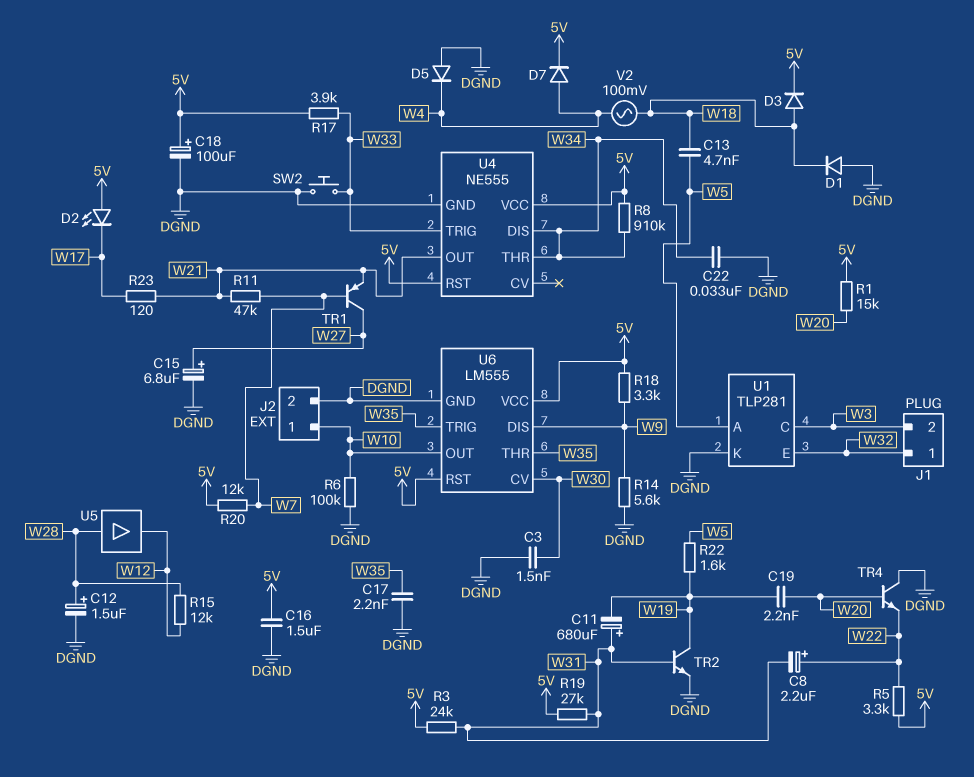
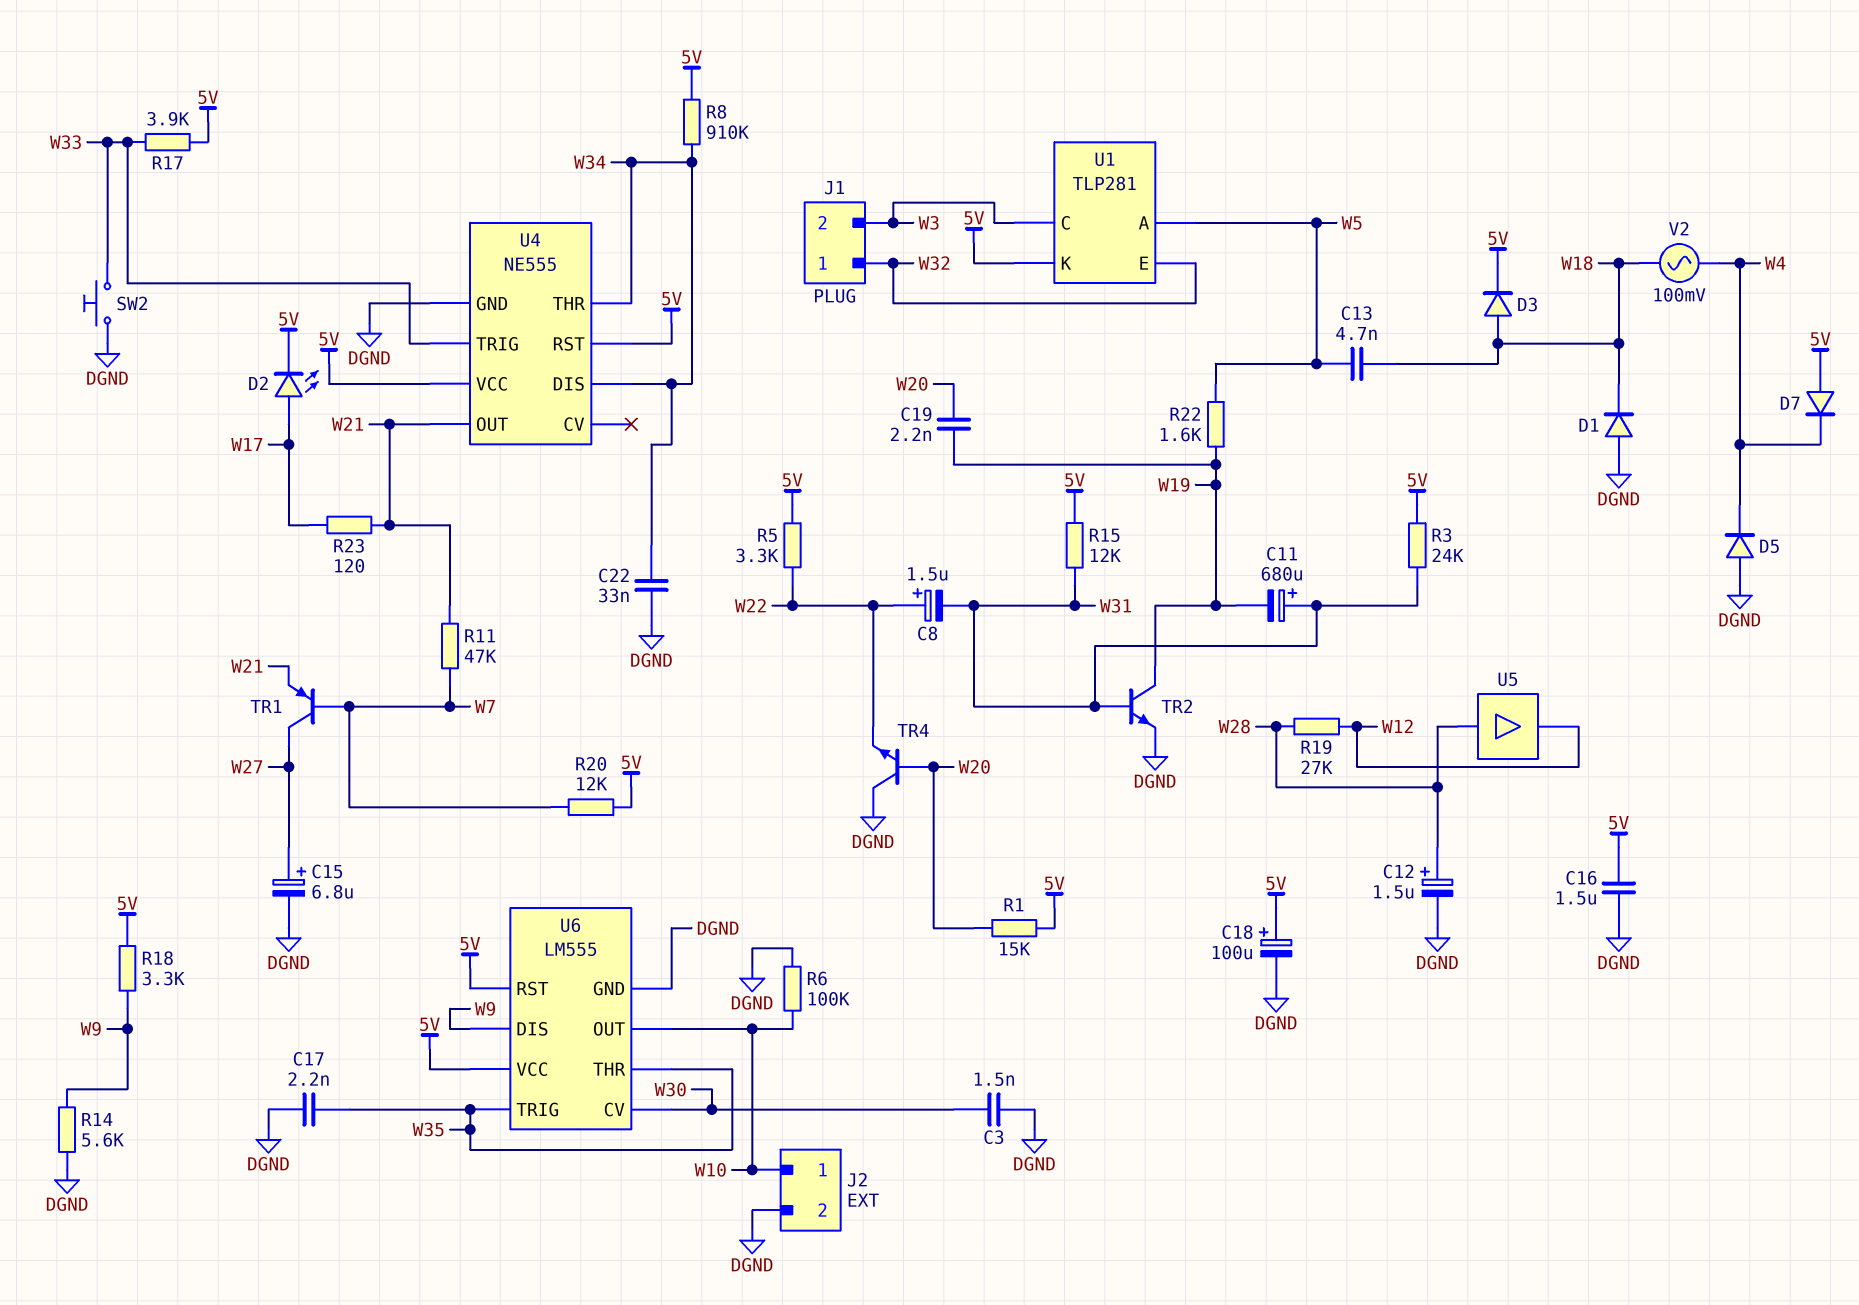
C8: 2.2uF (plus W22, minus W31) -> 1.5uF (plus W22, minus W31)
D2: LED (A 5V, K W17) -> LED (A W17, K 5V)
D7: diode (A W4, K 5V) -> diode (A 5V, K W4)
R15: 12k (W12, W28) -> 12k (5V, W31)
R19: 27k (5V, W31) -> 27k (W12, W28)
U1 pin K: DGND -> 5V

